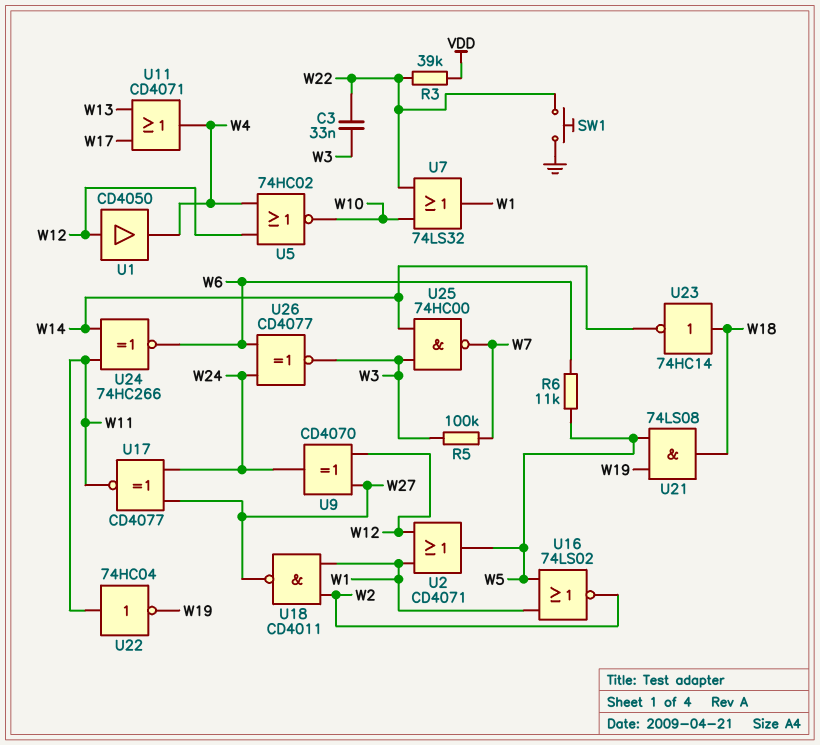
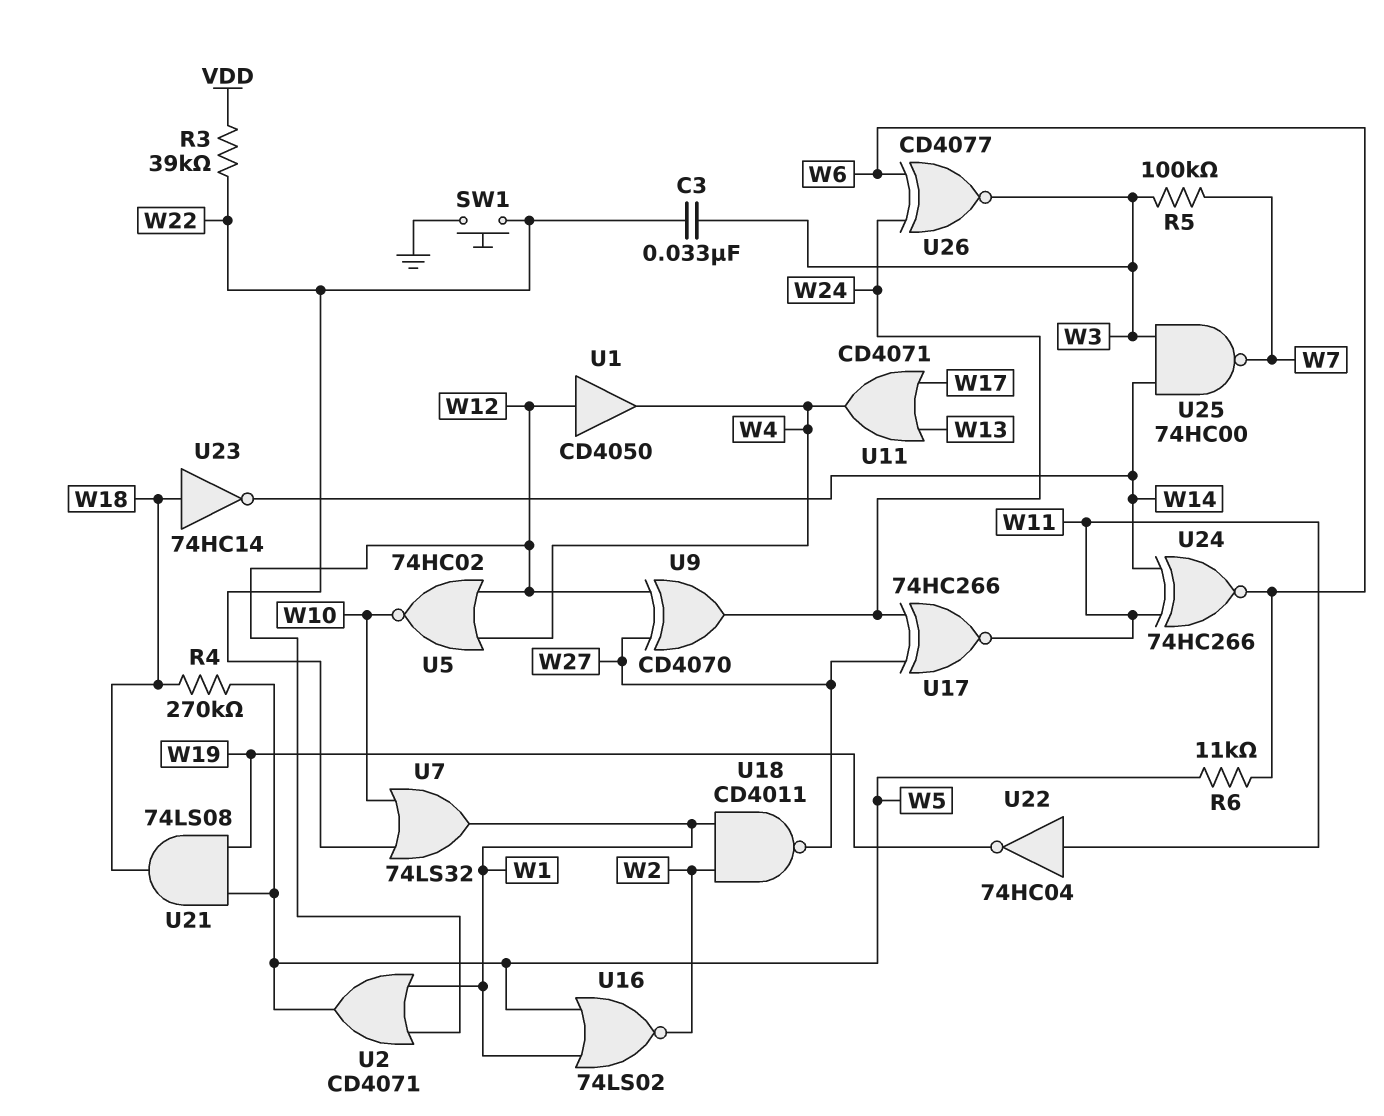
R4: none -> 270k (W5, W18)
U17: XNOR CD4077 (in W24, in W27, out W11) -> XNOR 74HC266 (in W24, in W27, out W11)

